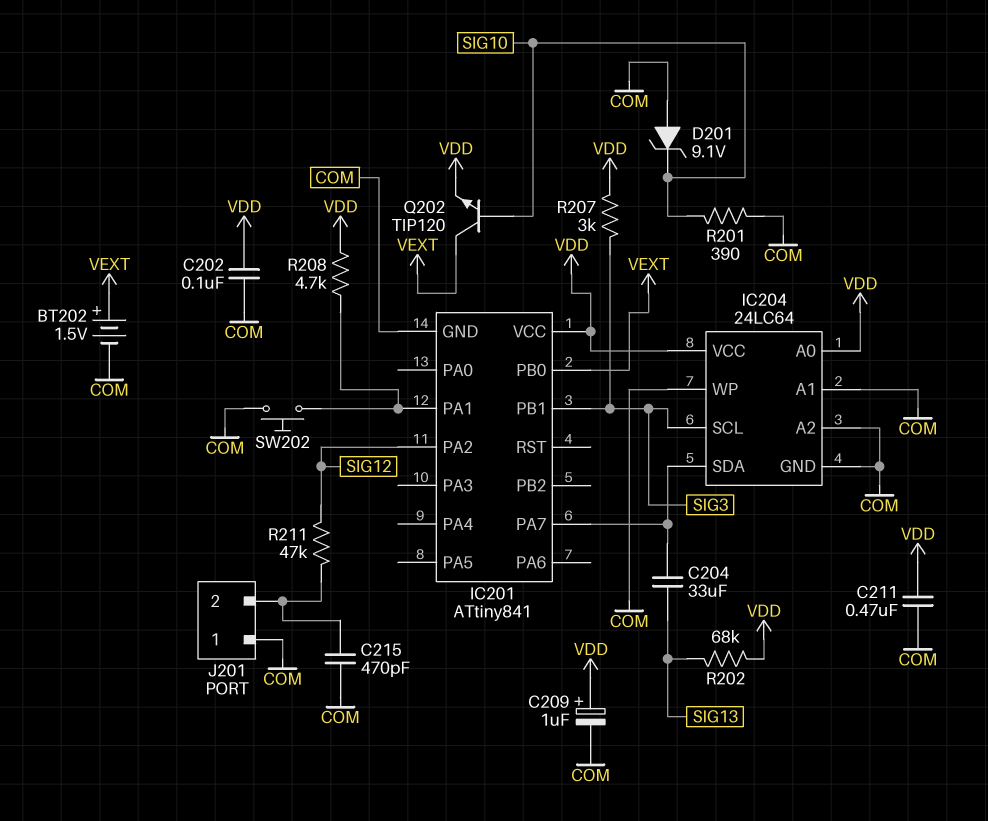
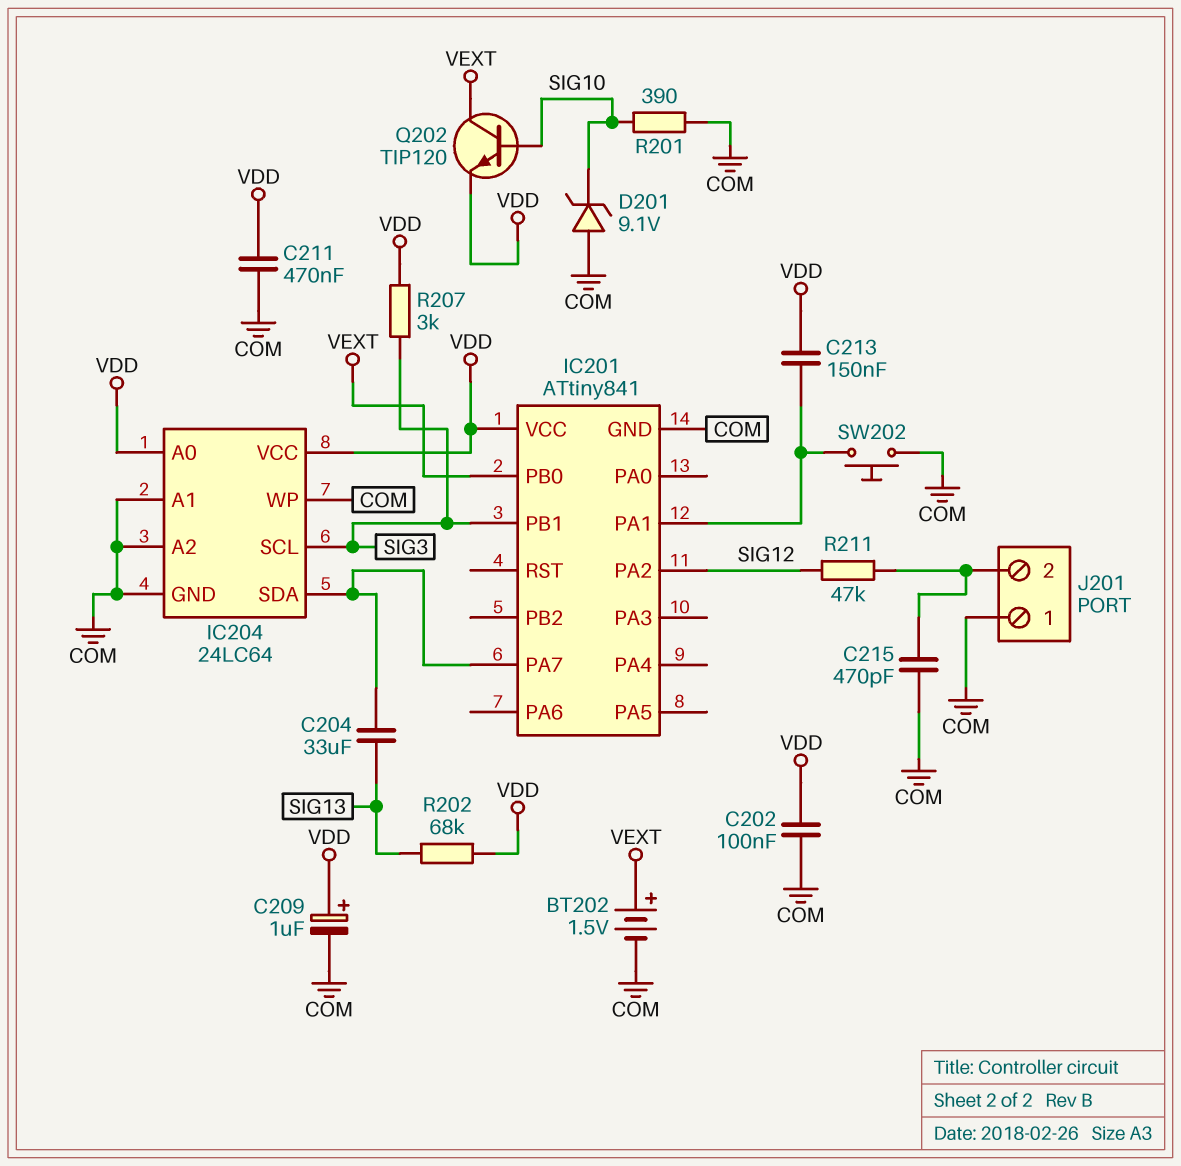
C213: none -> 150nF (IC201/PA1, VDD)
R208: 4.7k (IC201/PA1, VDD) -> none

